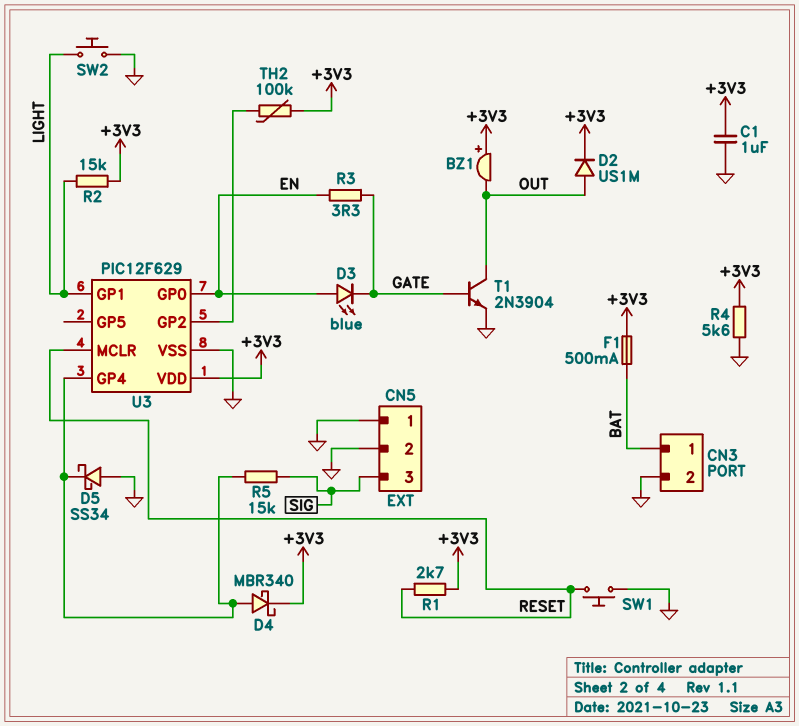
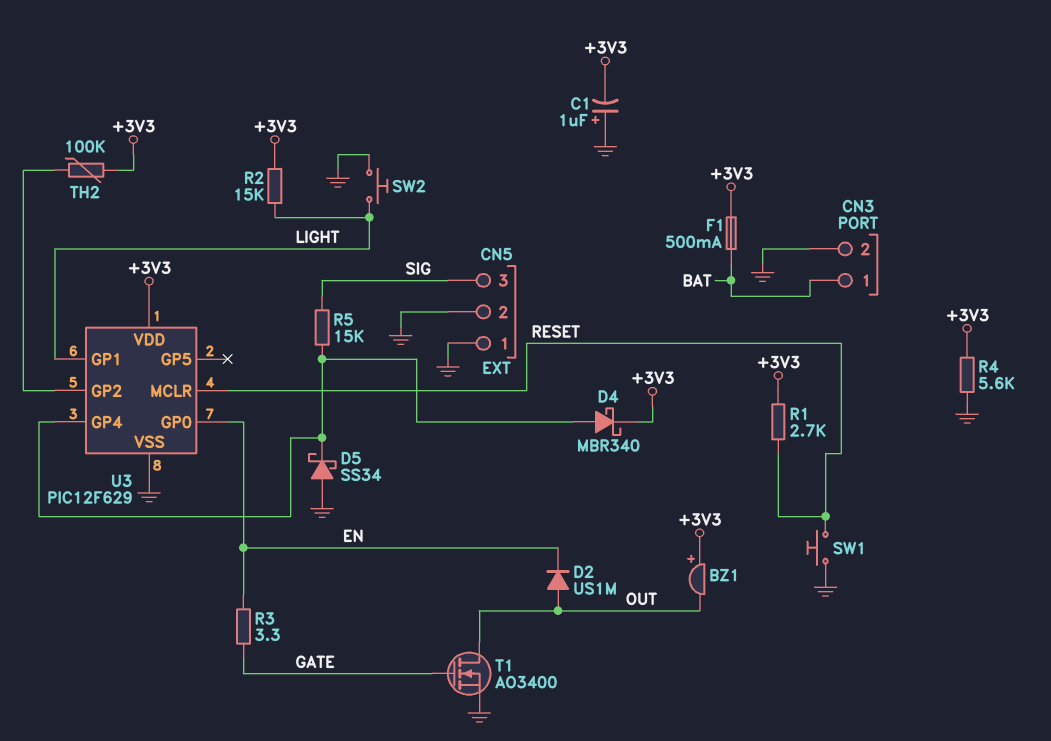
C1: 1uF (+3V3, GND) -> 1uF (plus GND, minus +3V3)
D2: diode US1M (A OUT, K +3V3) -> diode US1M (A OUT, K EN)
D3: LED blue (A EN, K GATE) -> none
T1: NPN 2N3904 (B GATE, C OUT, E GND) -> NMOS AO3400 (G GATE, D OUT, S GND)

